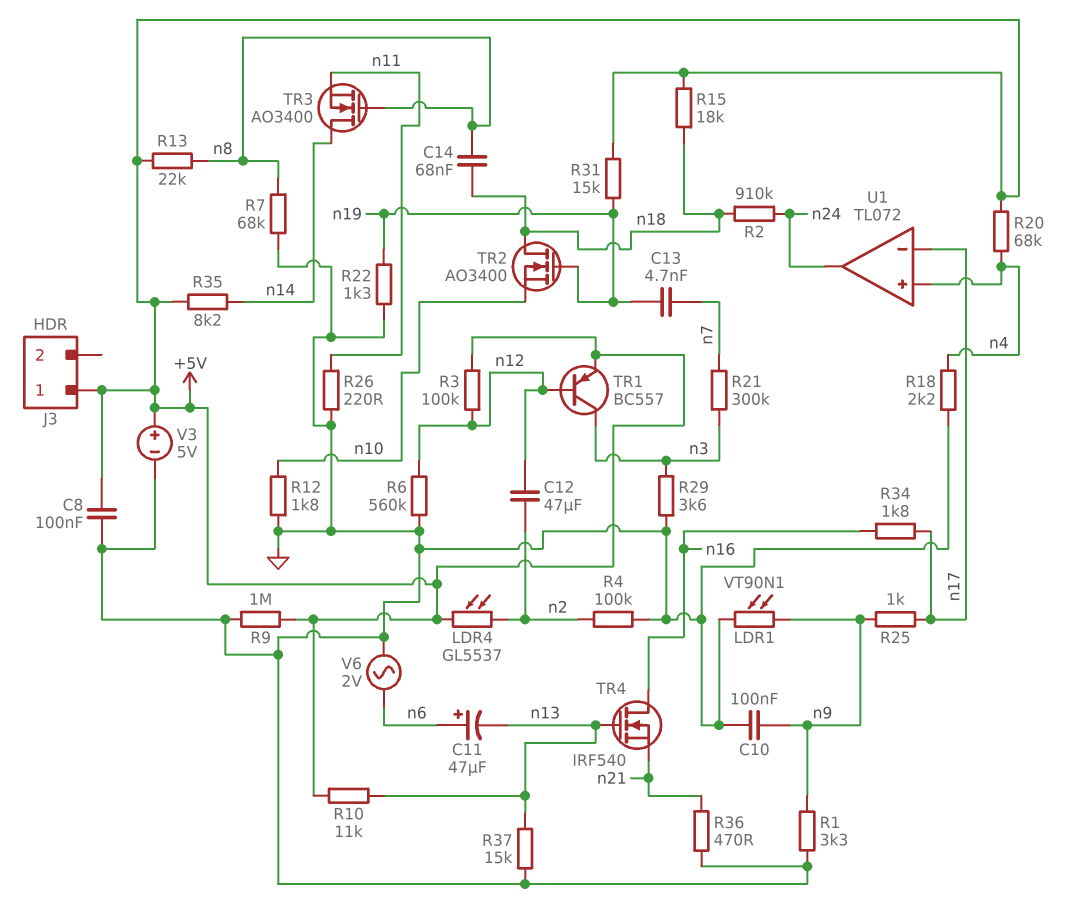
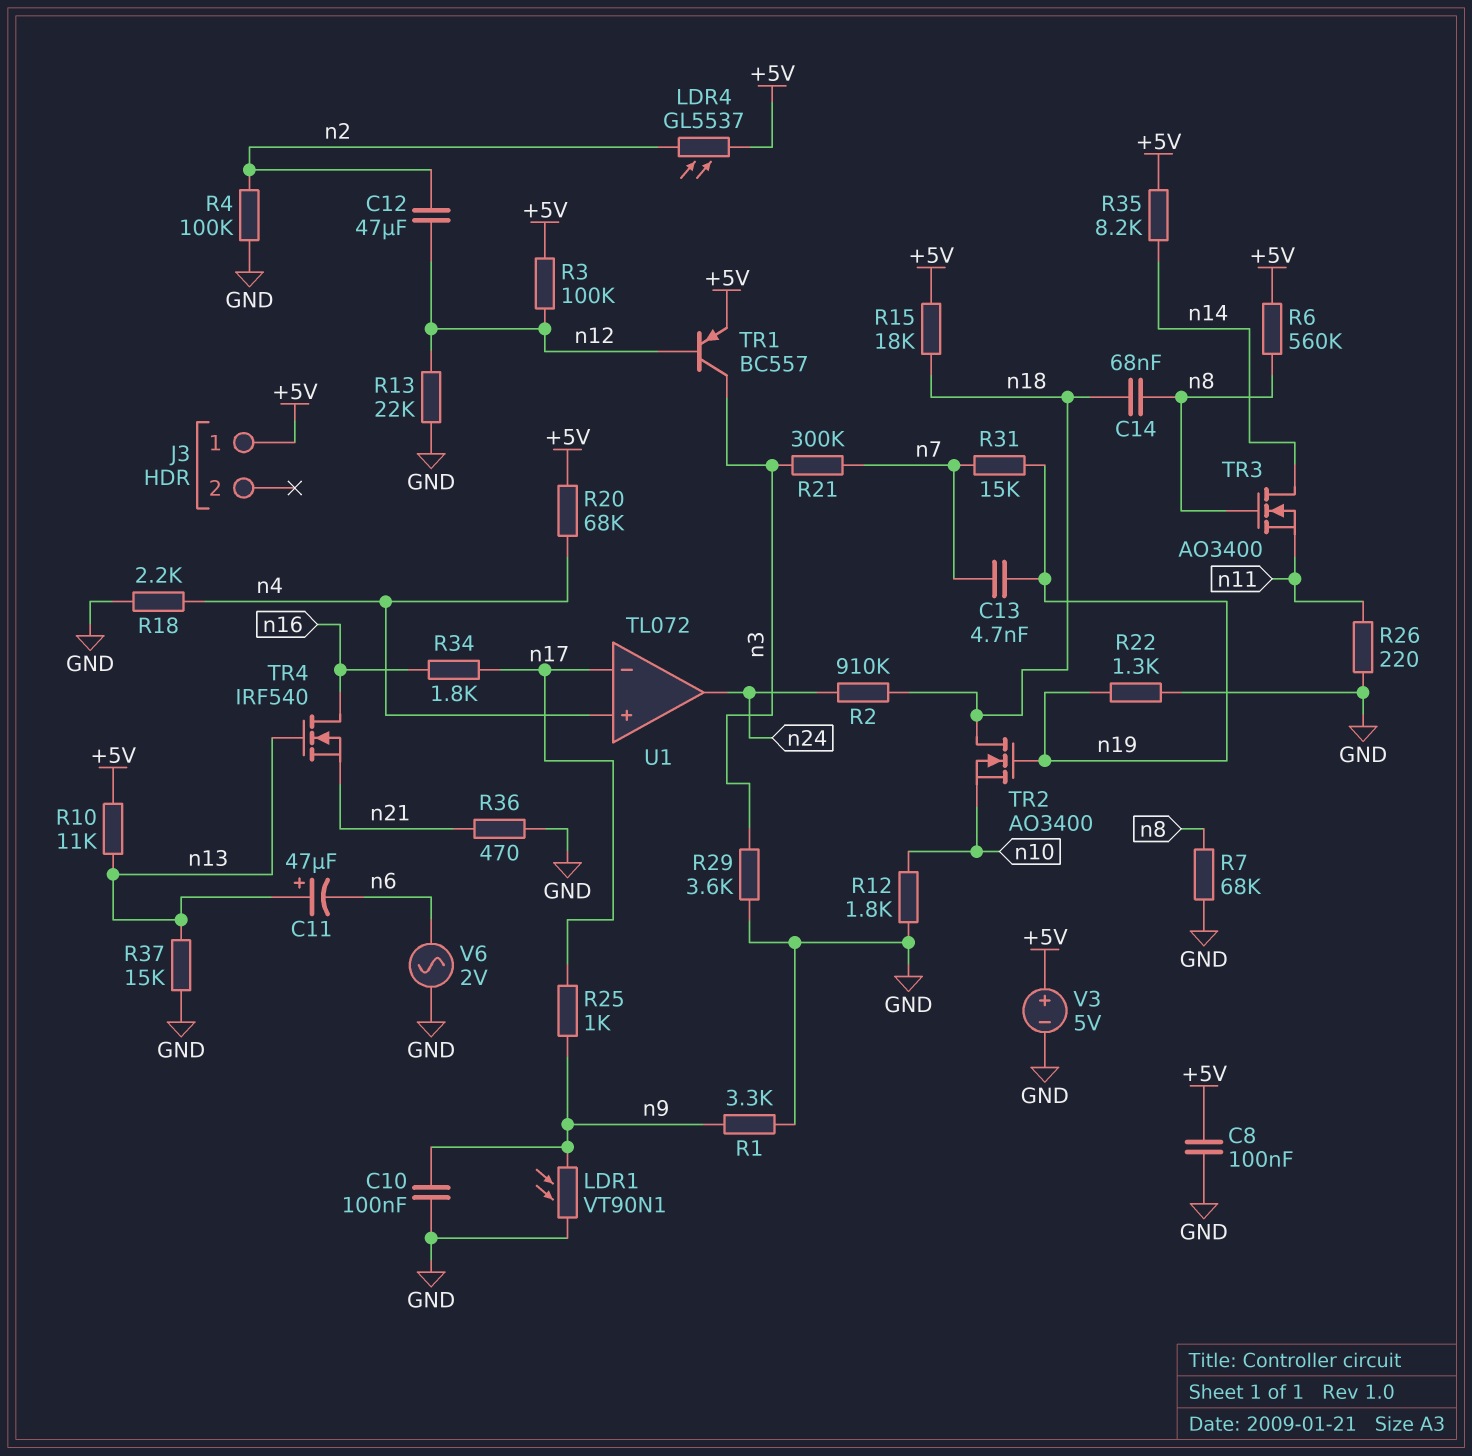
C11: 47uF (plus n6, minus n13) -> 47uF (plus n13, minus n6)
R6: 560k (GND, n12) -> 560k (+5V, n8)
R9: 1M (+5V, GND) -> none
R13: 22k (+5V, n8) -> 22k (GND, n12)
R31: 15k (+5V, n19) -> 15k (n7, n19)

